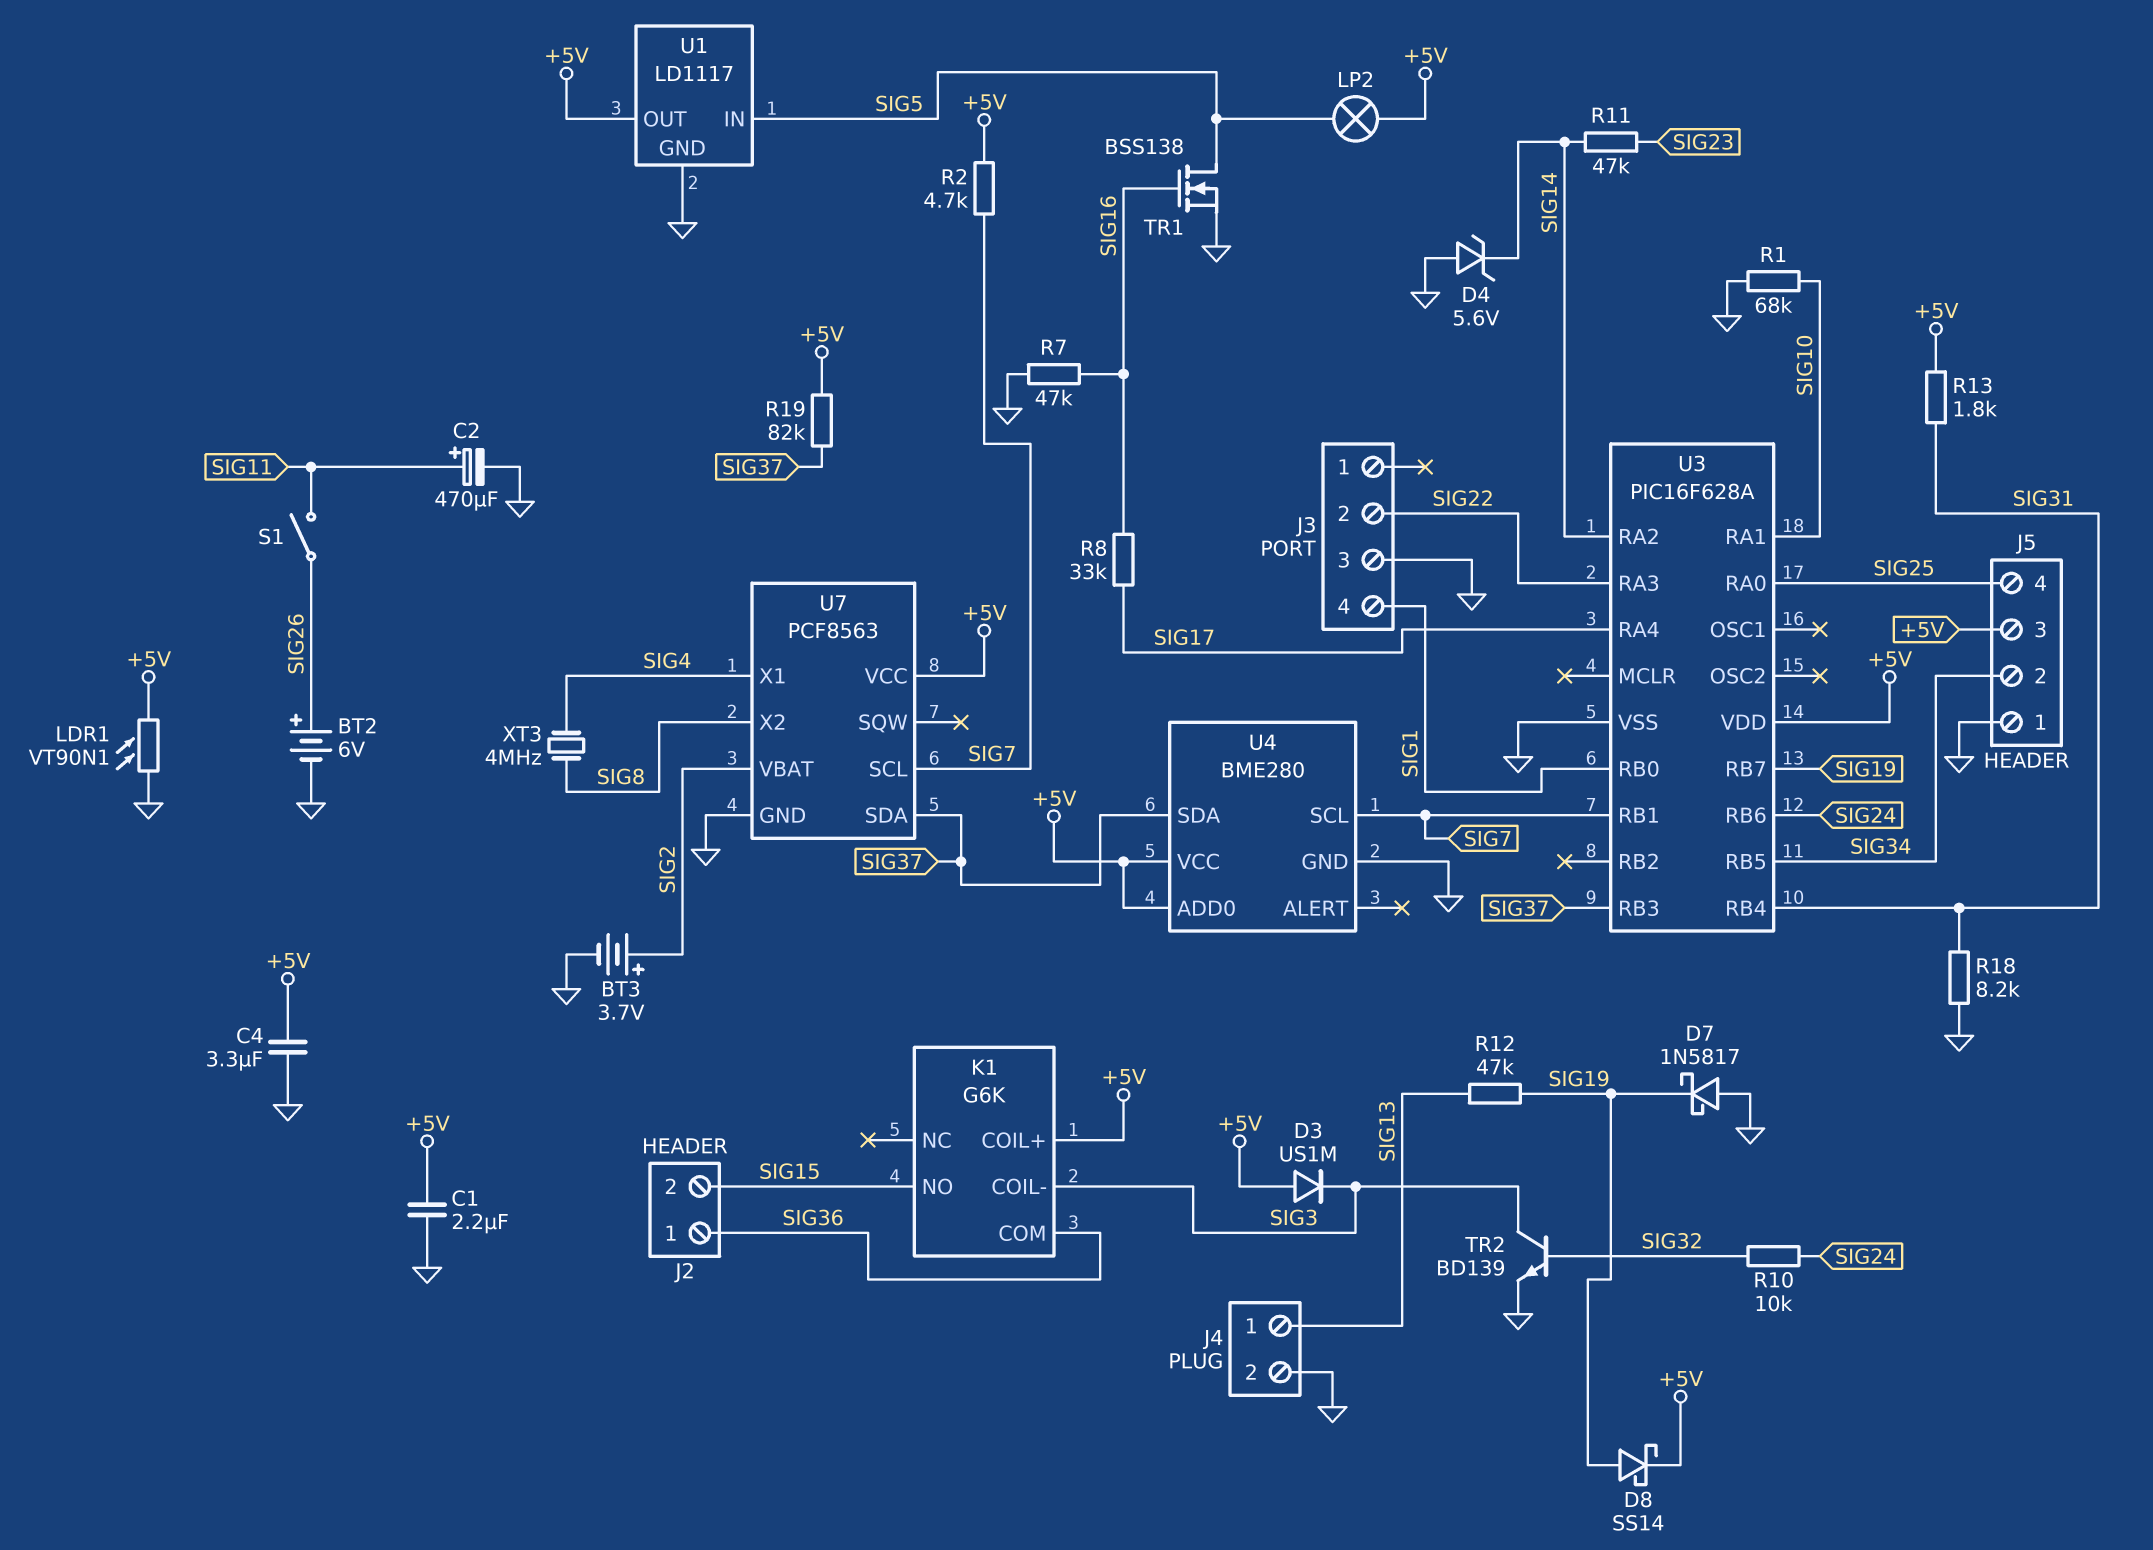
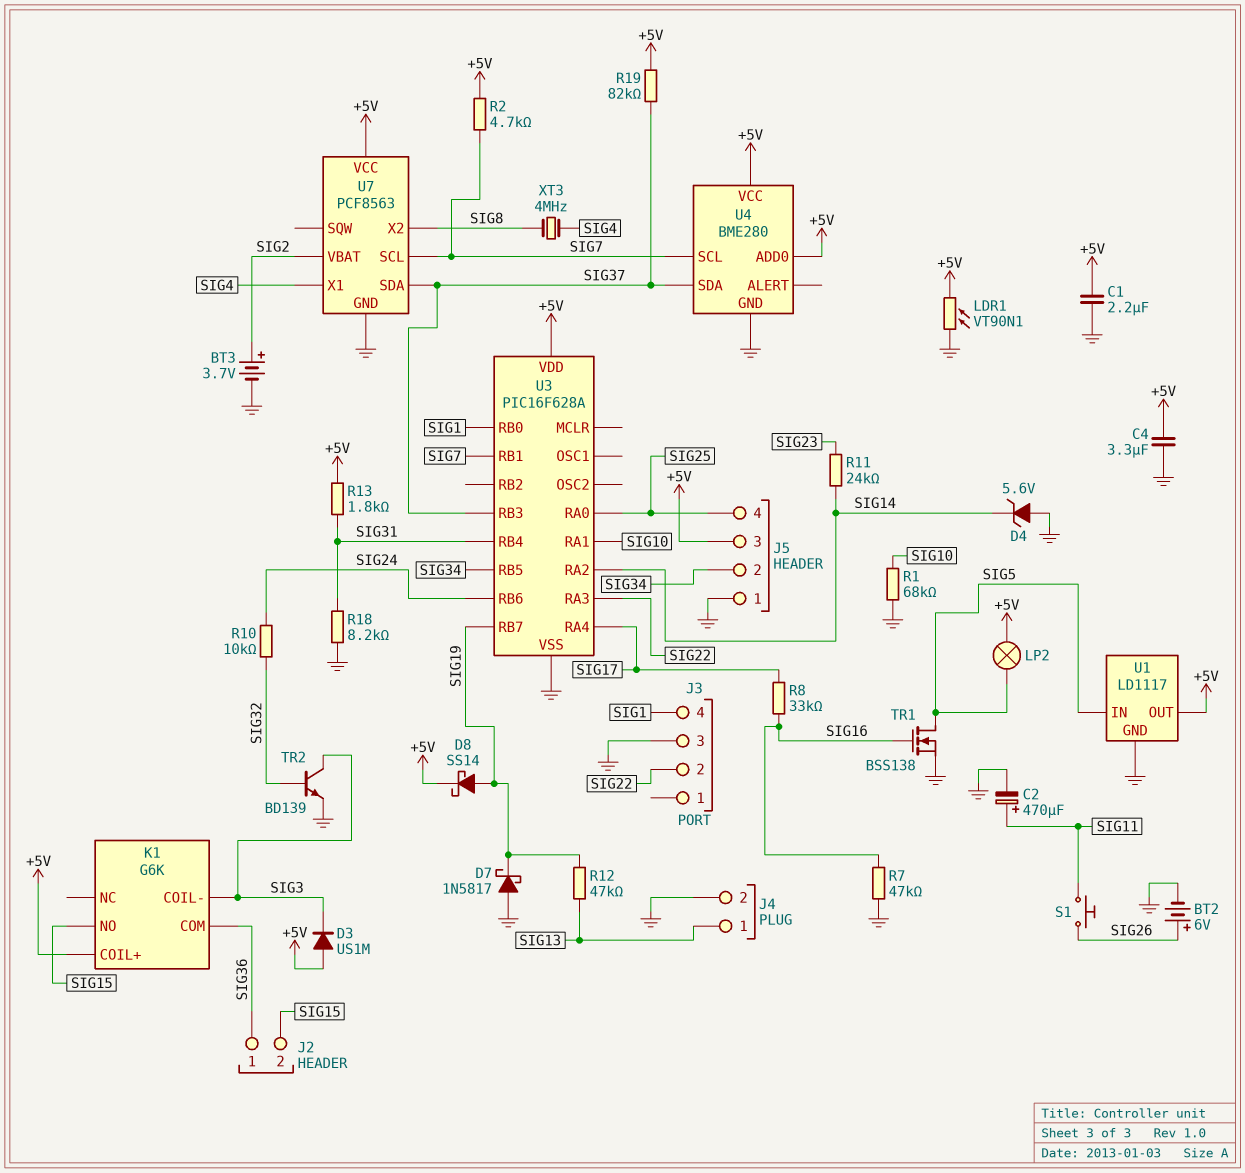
R11: 47k (SIG14, SIG23) -> 24k (SIG14, SIG23)
S1: switch (SIG11, SIG26) -> button (SIG11, SIG26)

